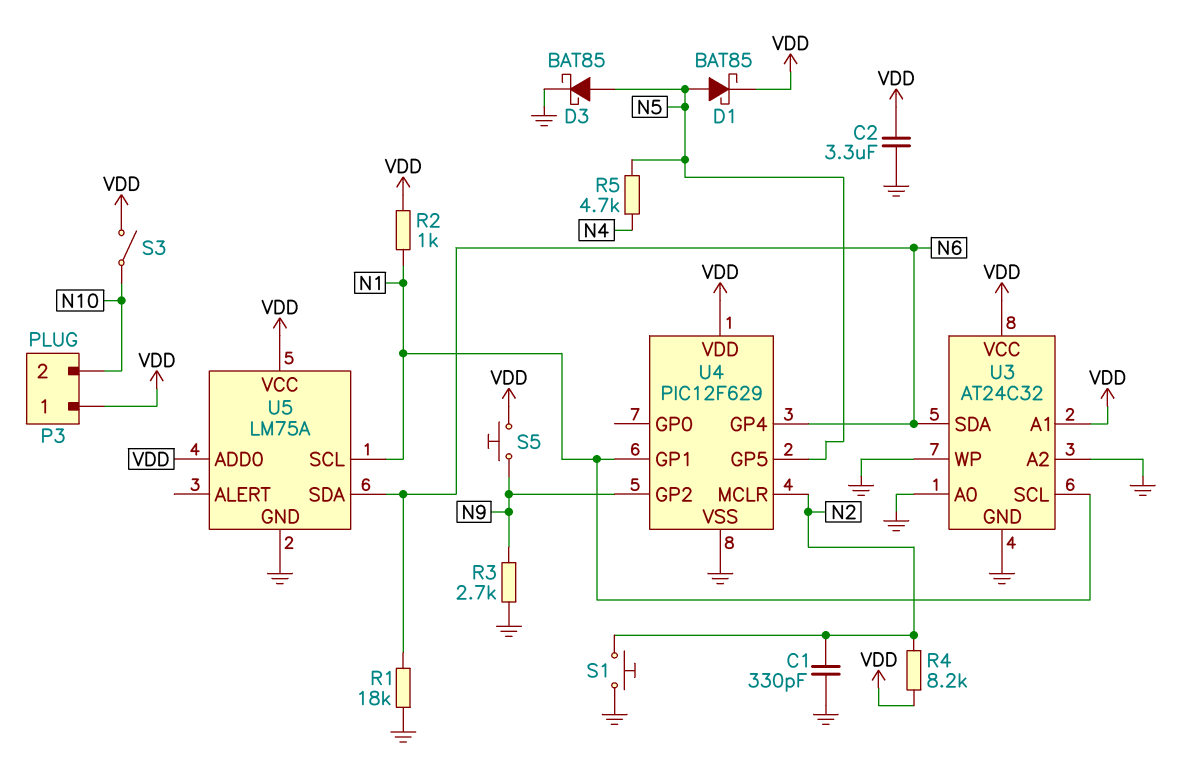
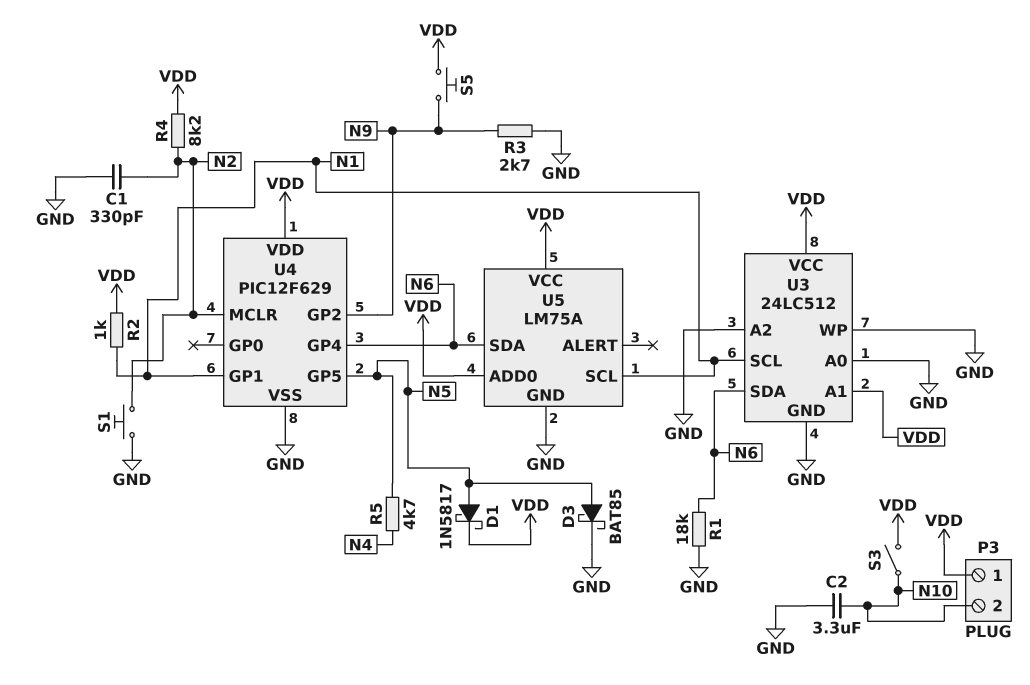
C2: 3.3uF (GND, VDD) -> 3.3uF (GND, N10)
D1: schottky BAT85 (A N5, K VDD) -> schottky 1N5817 (A N5, K VDD)
U3: AT24C32 -> 24LC512

